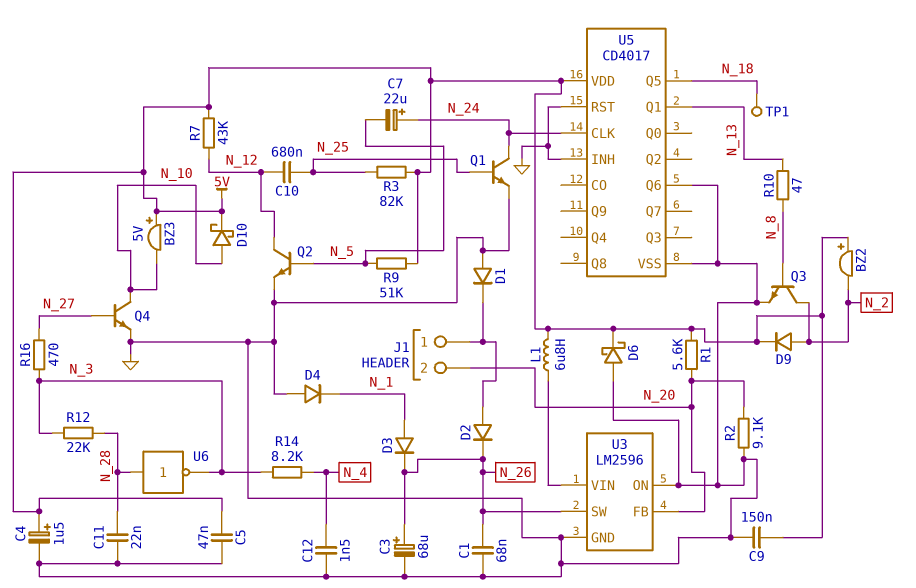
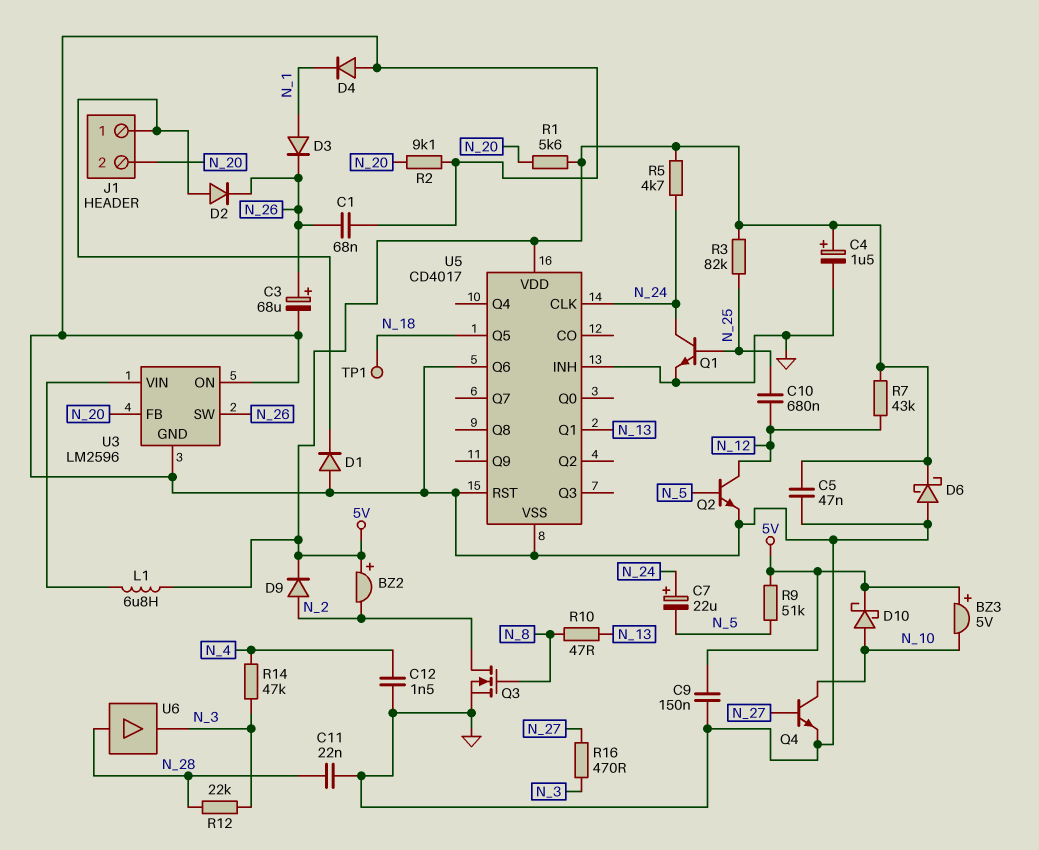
Q3: NPN (B N_8, C N_2, E GND) -> NMOS (G N_8, D N_2, S GND)
R5: none -> 4.7k (5V, N_24)
R14: 8.2k (N_3, N_4) -> 47k (N_3, N_4)
U6: NOT (in N_28, out N_3) -> buffer (in N_28, out N_3)

